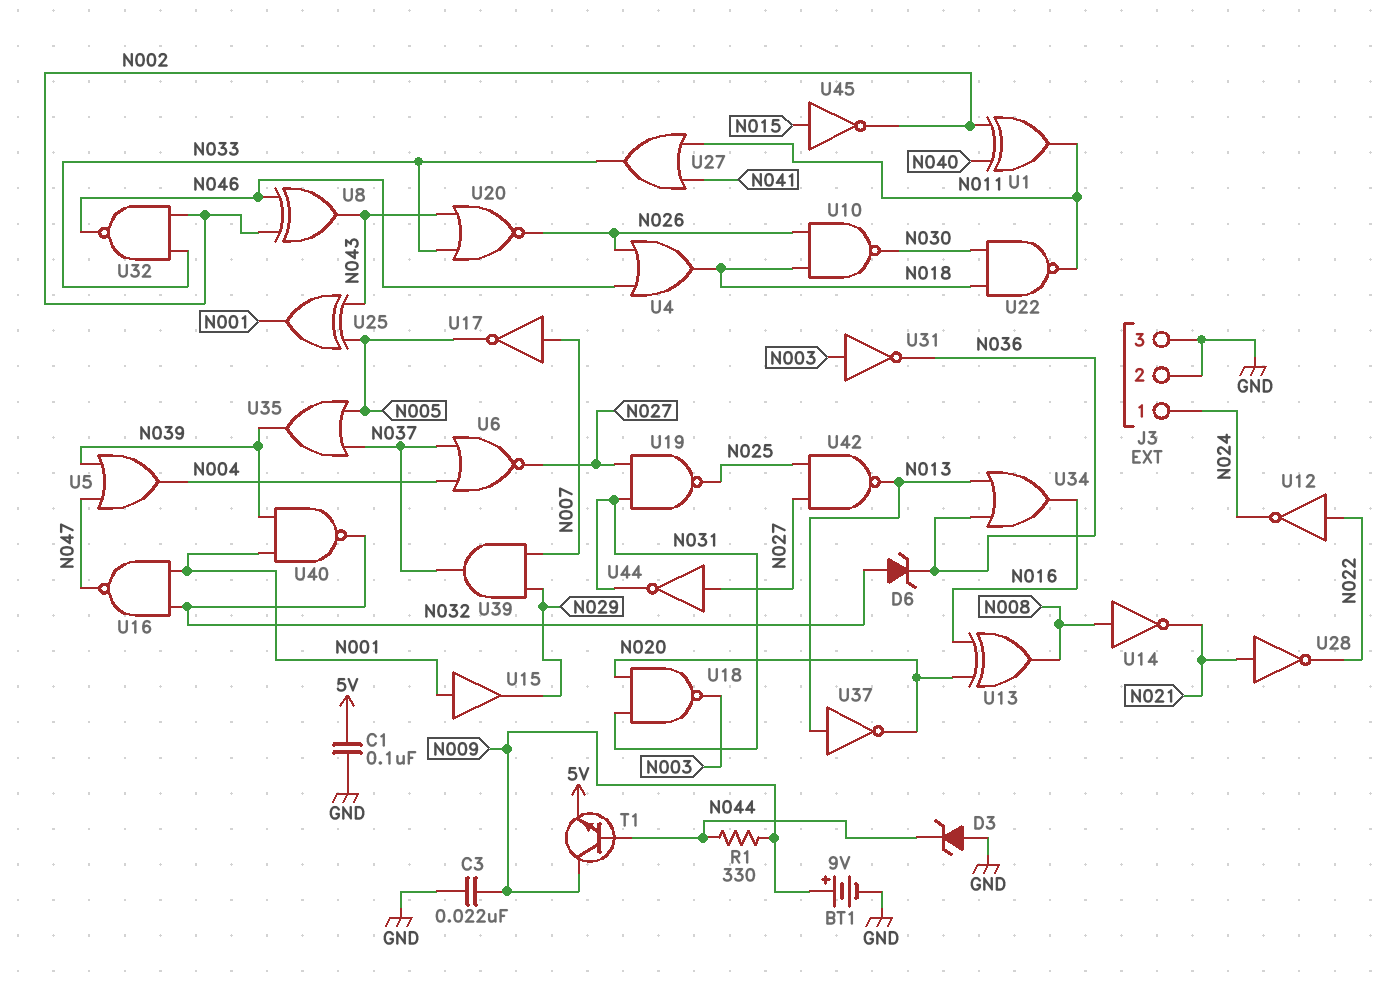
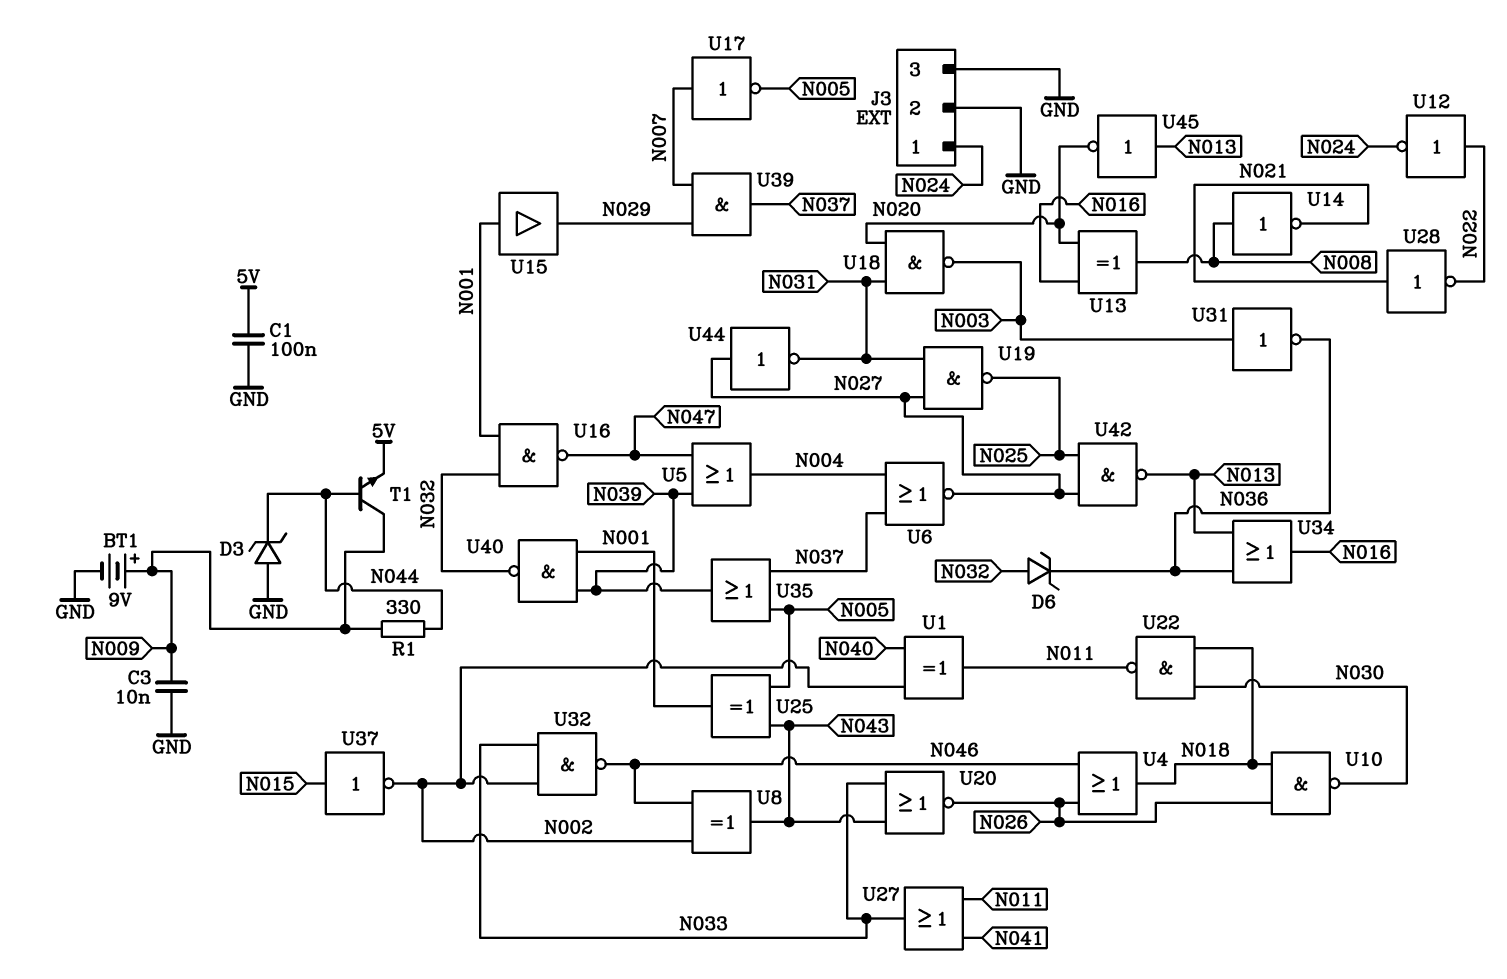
C3: 22nF (GND, N009) -> 10nF (GND, N009)
U37: NOT (in N013, out N020) -> NOT (in N015, out N002)
U45: NOT (in N015, out N002) -> NOT (in N013, out N020)

